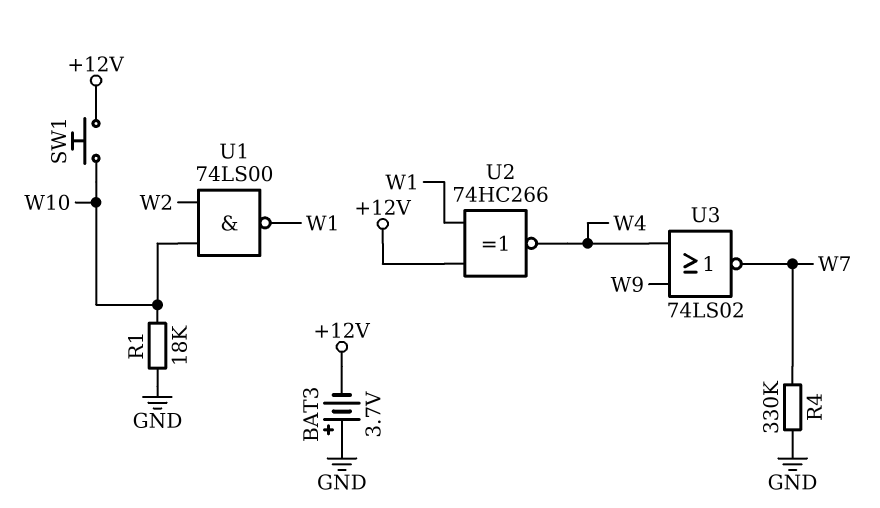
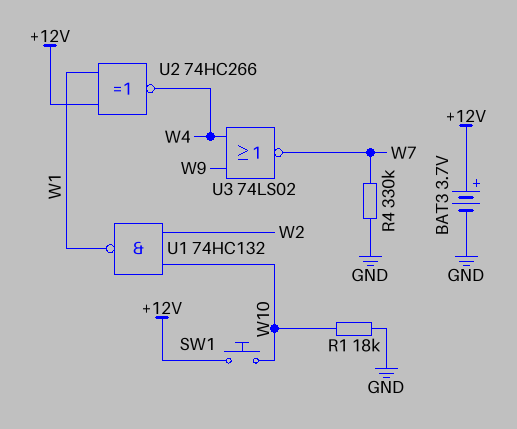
BAT3: 3.7V (plus GND, minus +12V) -> 3.7V (plus +12V, minus GND)
U1: NAND 74LS00 (in W2, in W10, out W1) -> NAND 74HC132 (in W2, in W10, out W1)

